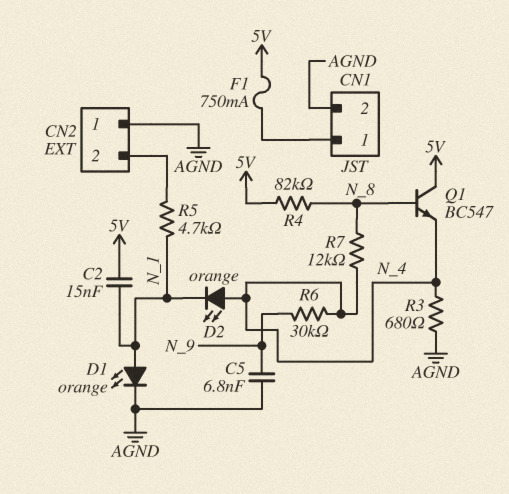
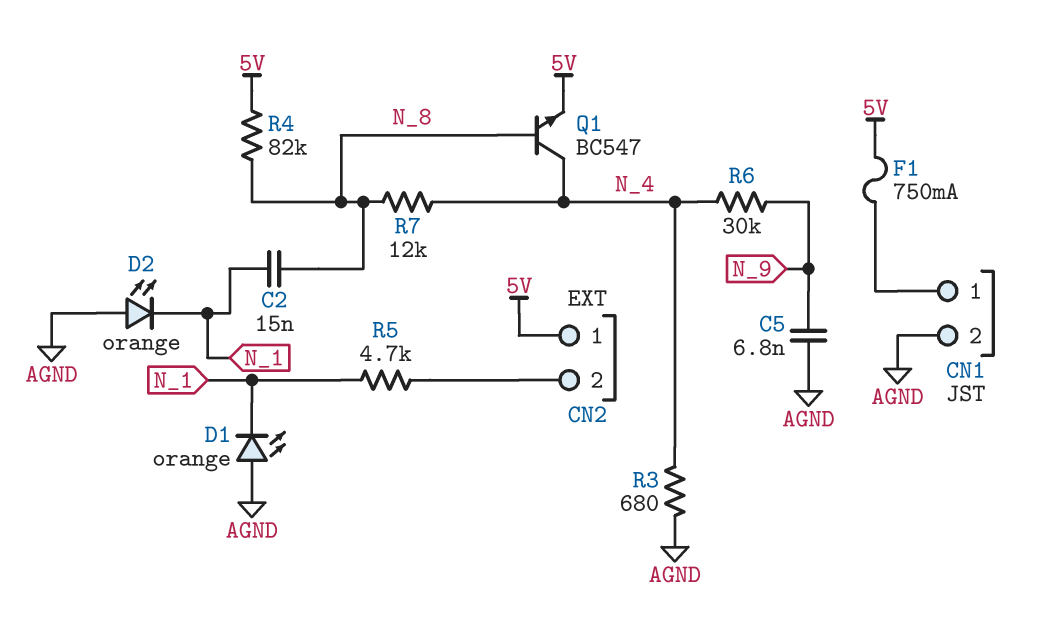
C2: 15nF (5V, N_1) -> 15nF (N_1, N_8)
CN2 pin 1: AGND -> 5V
D1: LED orange (A N_1, K AGND) -> LED orange (A AGND, K N_1)
D2: LED orange (A N_4, K N_1) -> LED orange (A AGND, K N_1)
Q1: NPN BC547 (B N_8, C 5V, E N_4) -> NPN BC547 (B N_8, C N_4, E 5V)

